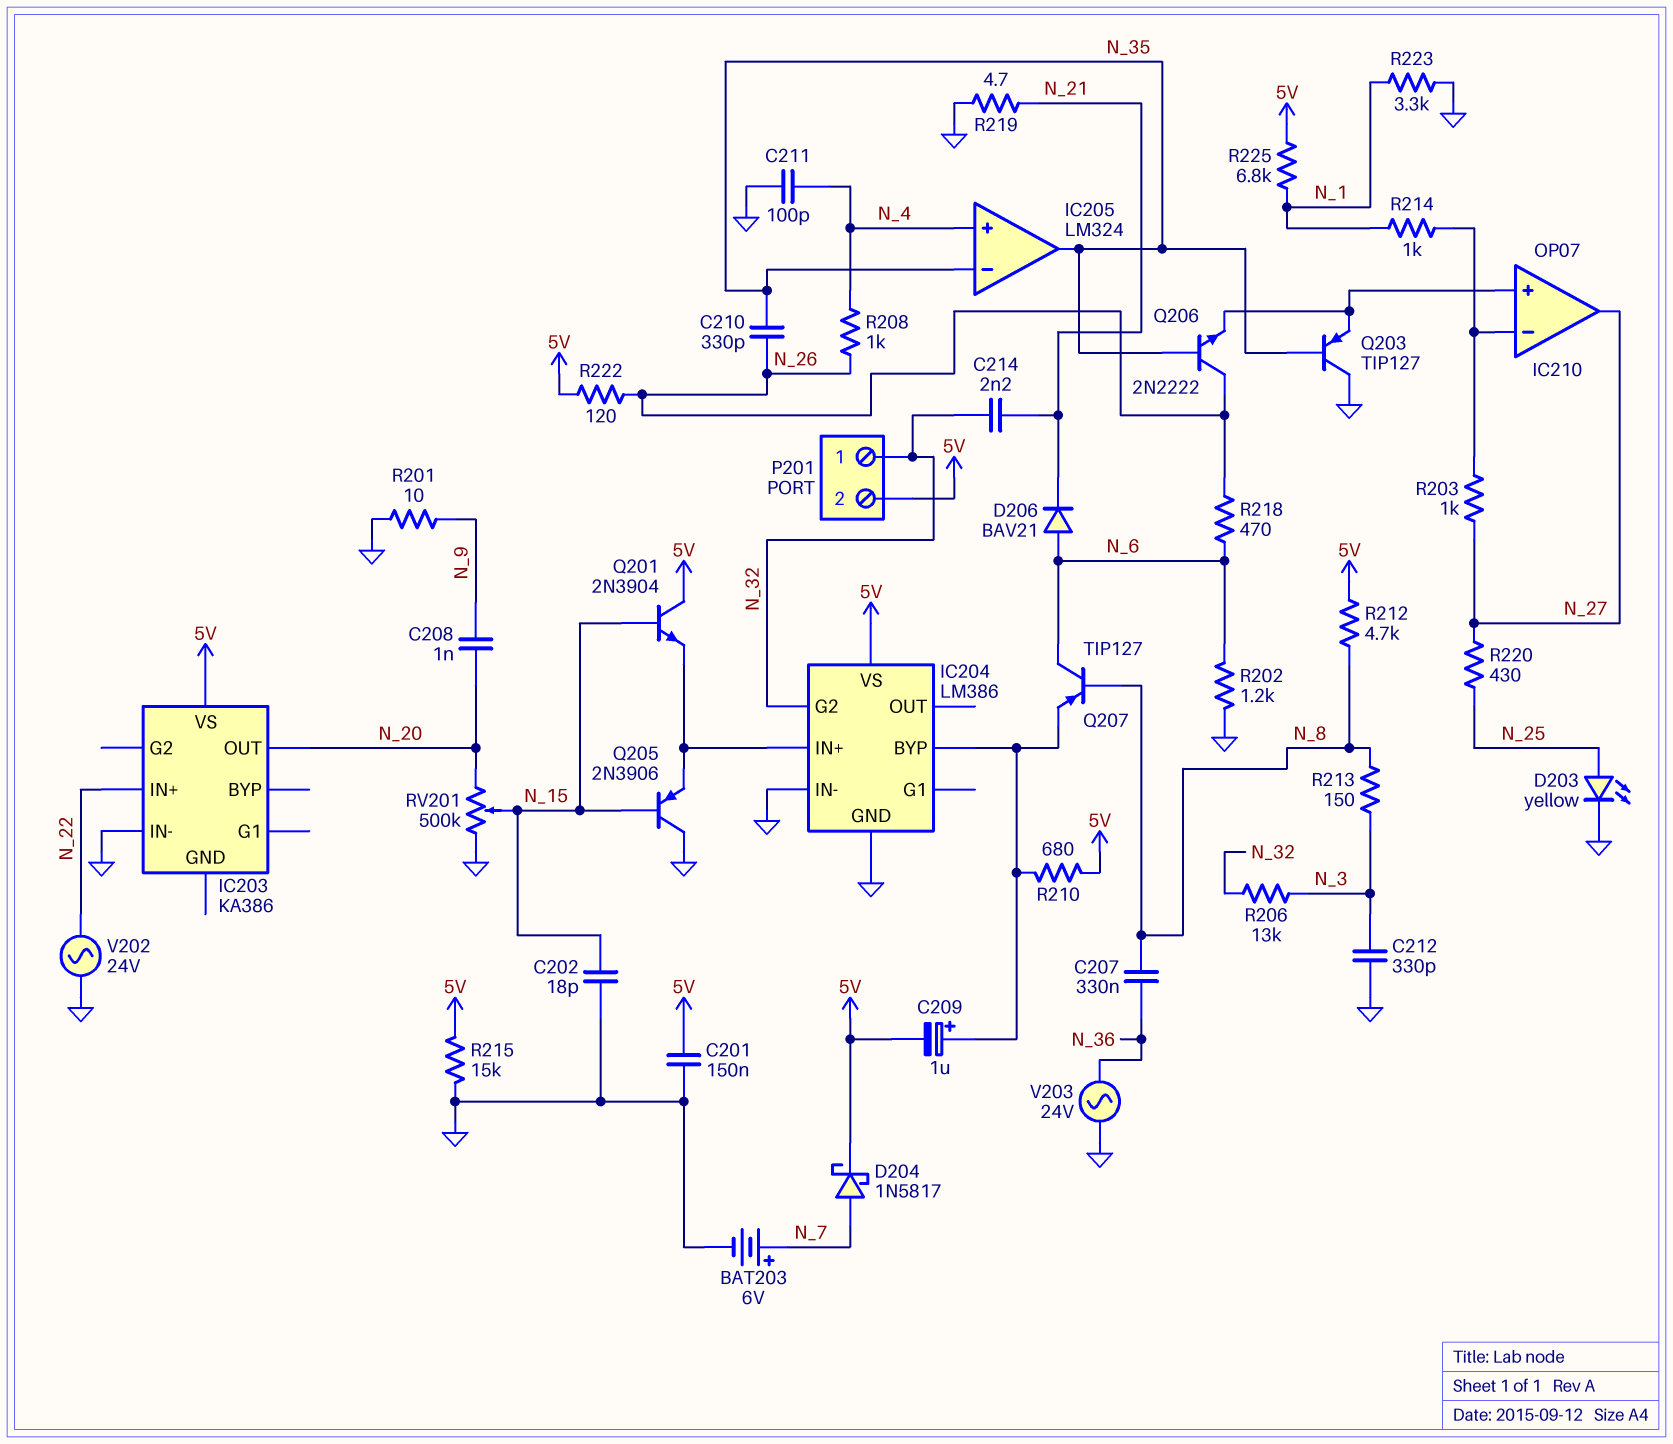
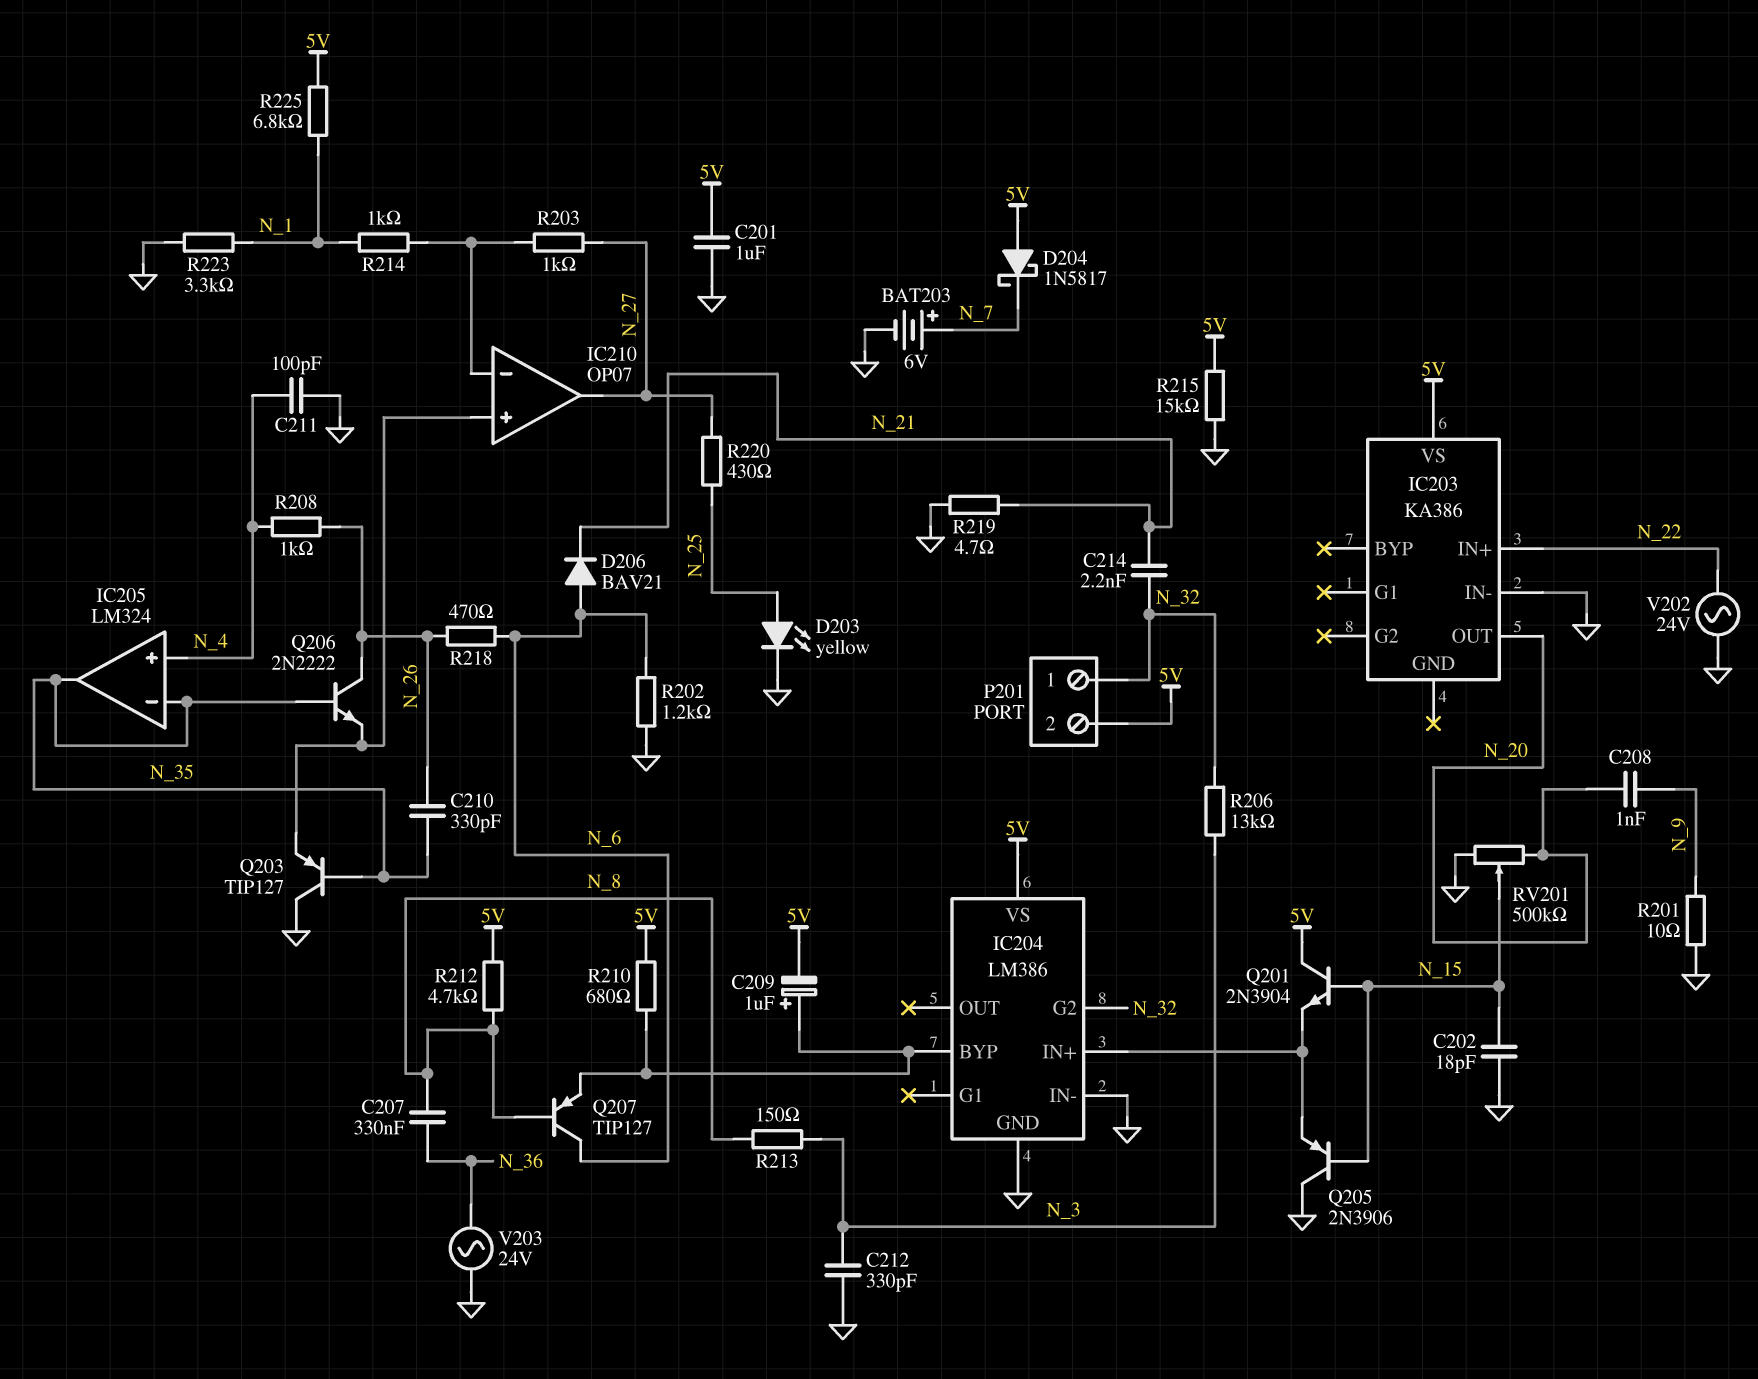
C201: 150nF (5V, GND) -> 1uF (5V, GND)
D204: schottky 1N5817 (A N_7, K 5V) -> schottky 1N5817 (A 5V, K N_7)
R222: 120 (5V, N_26) -> none

